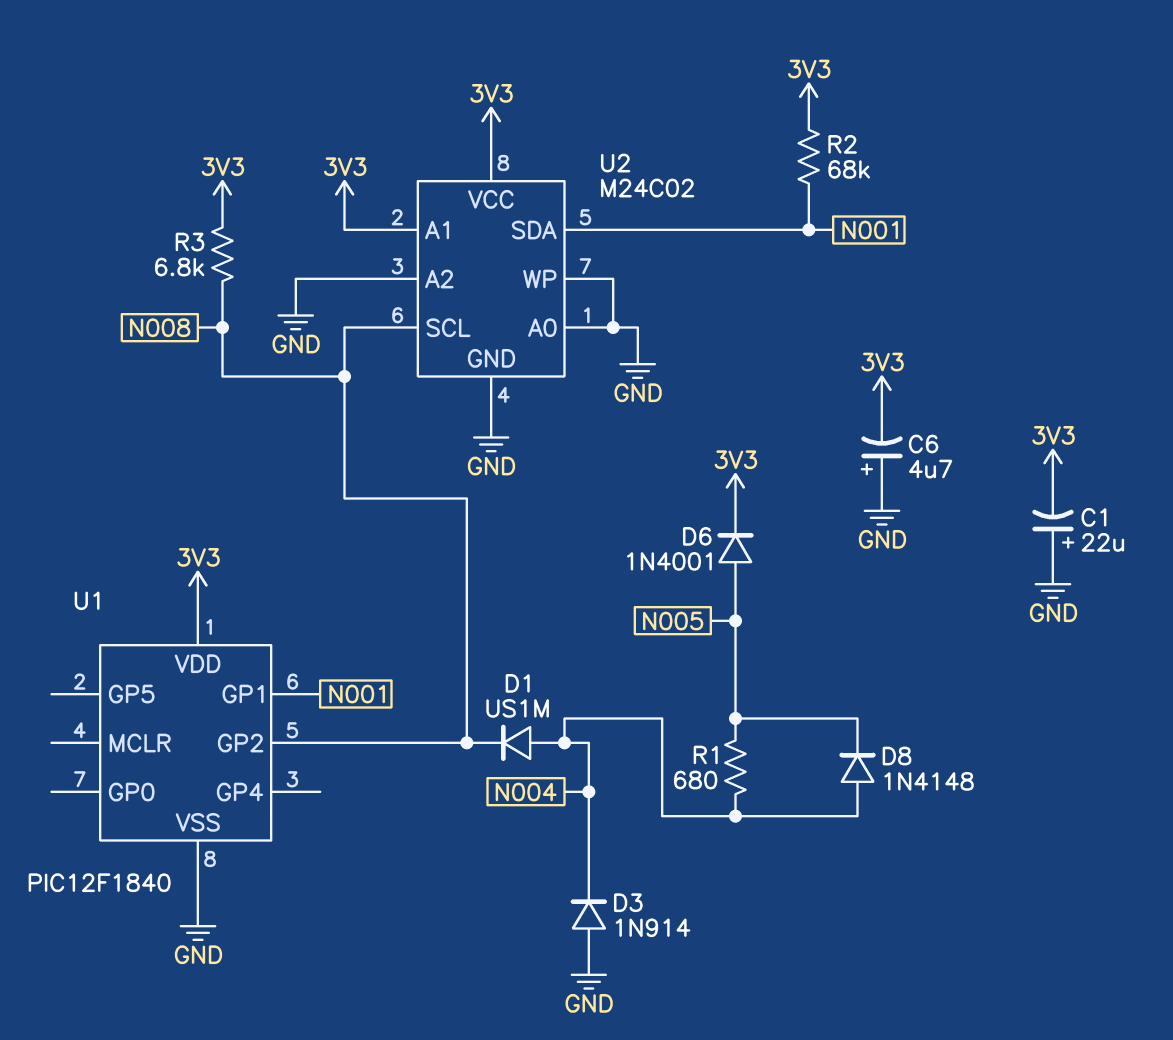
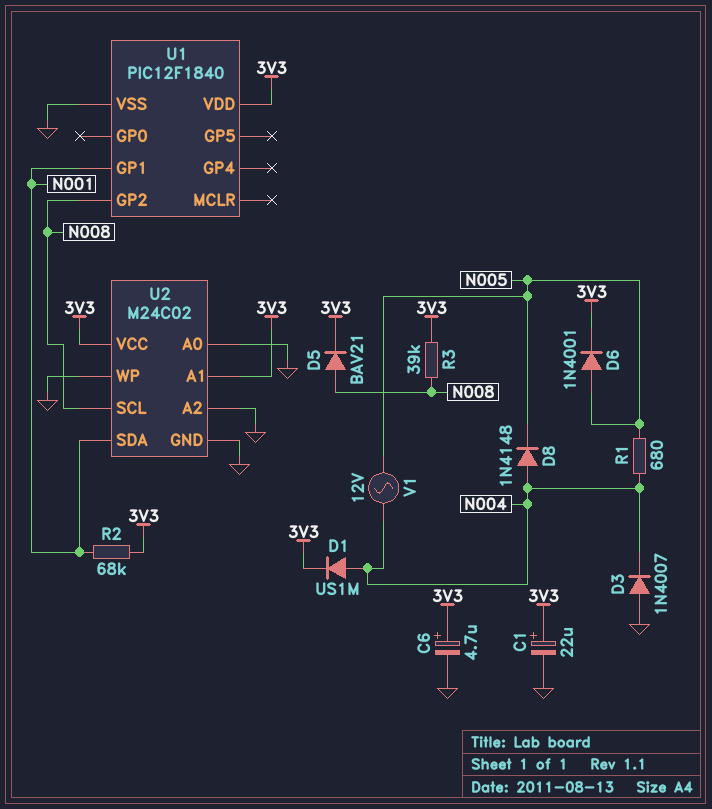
C1: 22uF (plus GND, minus 3V3) -> 22uF (plus 3V3, minus GND)
C6: 4.7uF (plus GND, minus 3V3) -> 4.7uF (plus 3V3, minus GND)
D1: diode US1M (A N004, K N008) -> diode US1M (A N004, K 3V3)
D3: diode 1N914 (A GND, K N004) -> diode 1N4007 (A GND, K N004)
D5: none -> diode BAV21 (A N008, K 3V3)
R3: 6.8k (3V3, N008) -> 39k (3V3, N008)
V1: none -> AC 12V (N004, N005)

